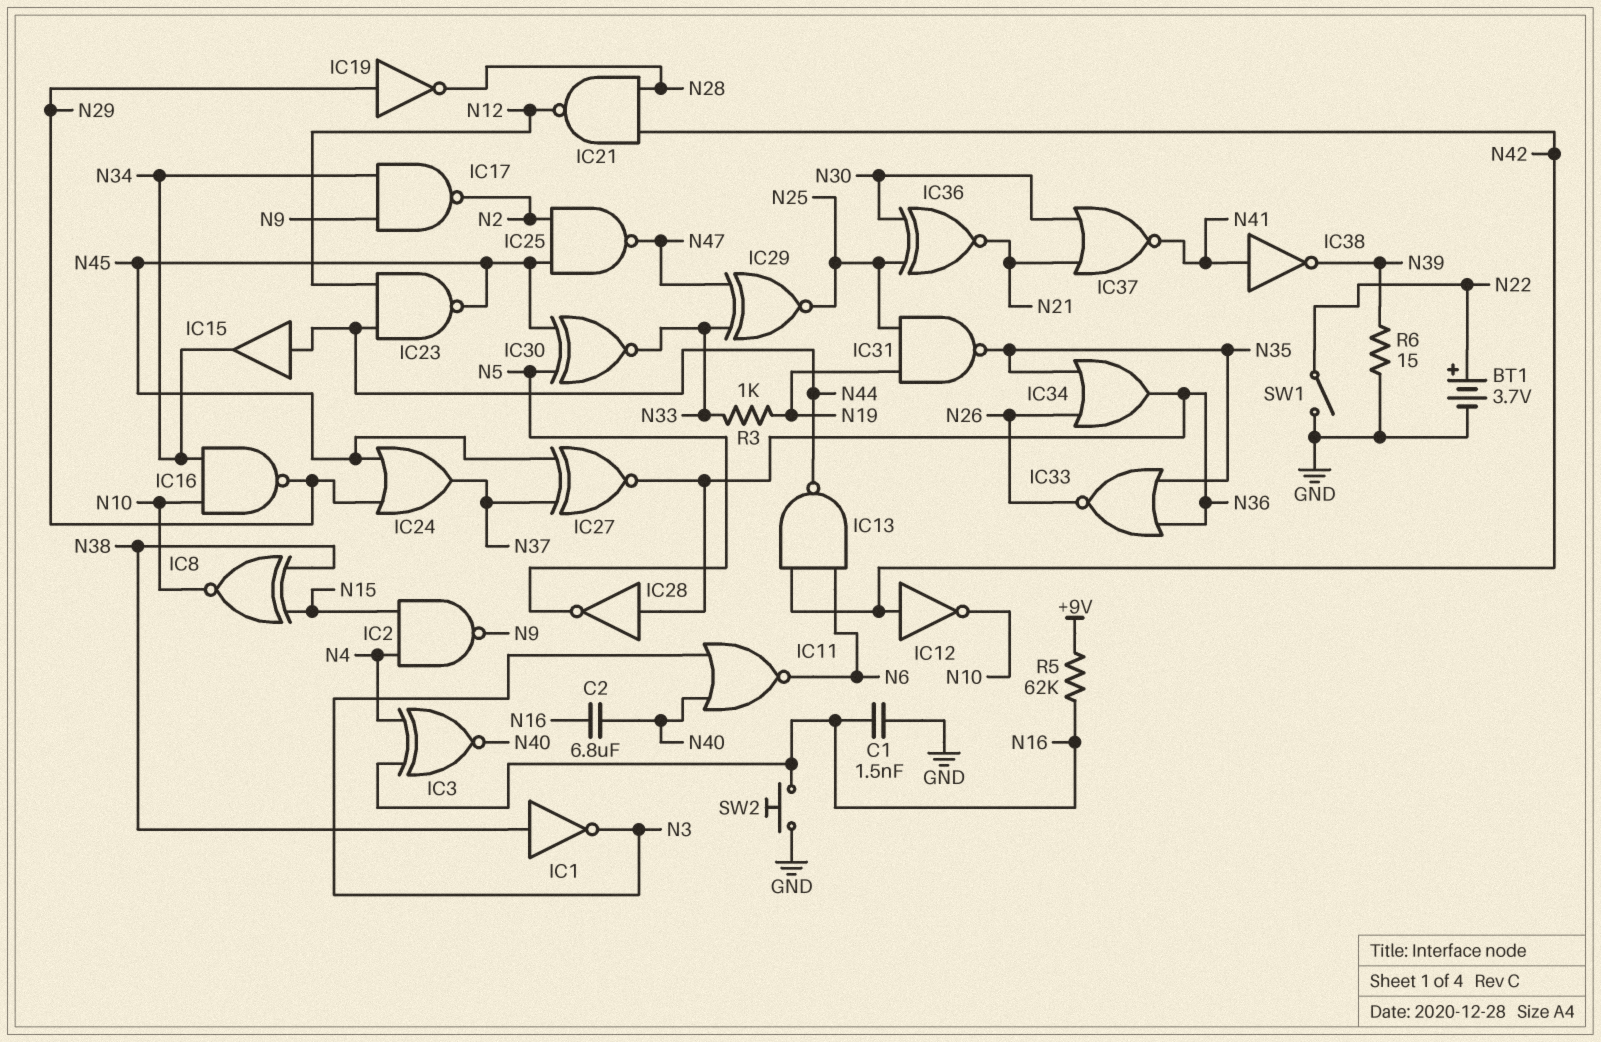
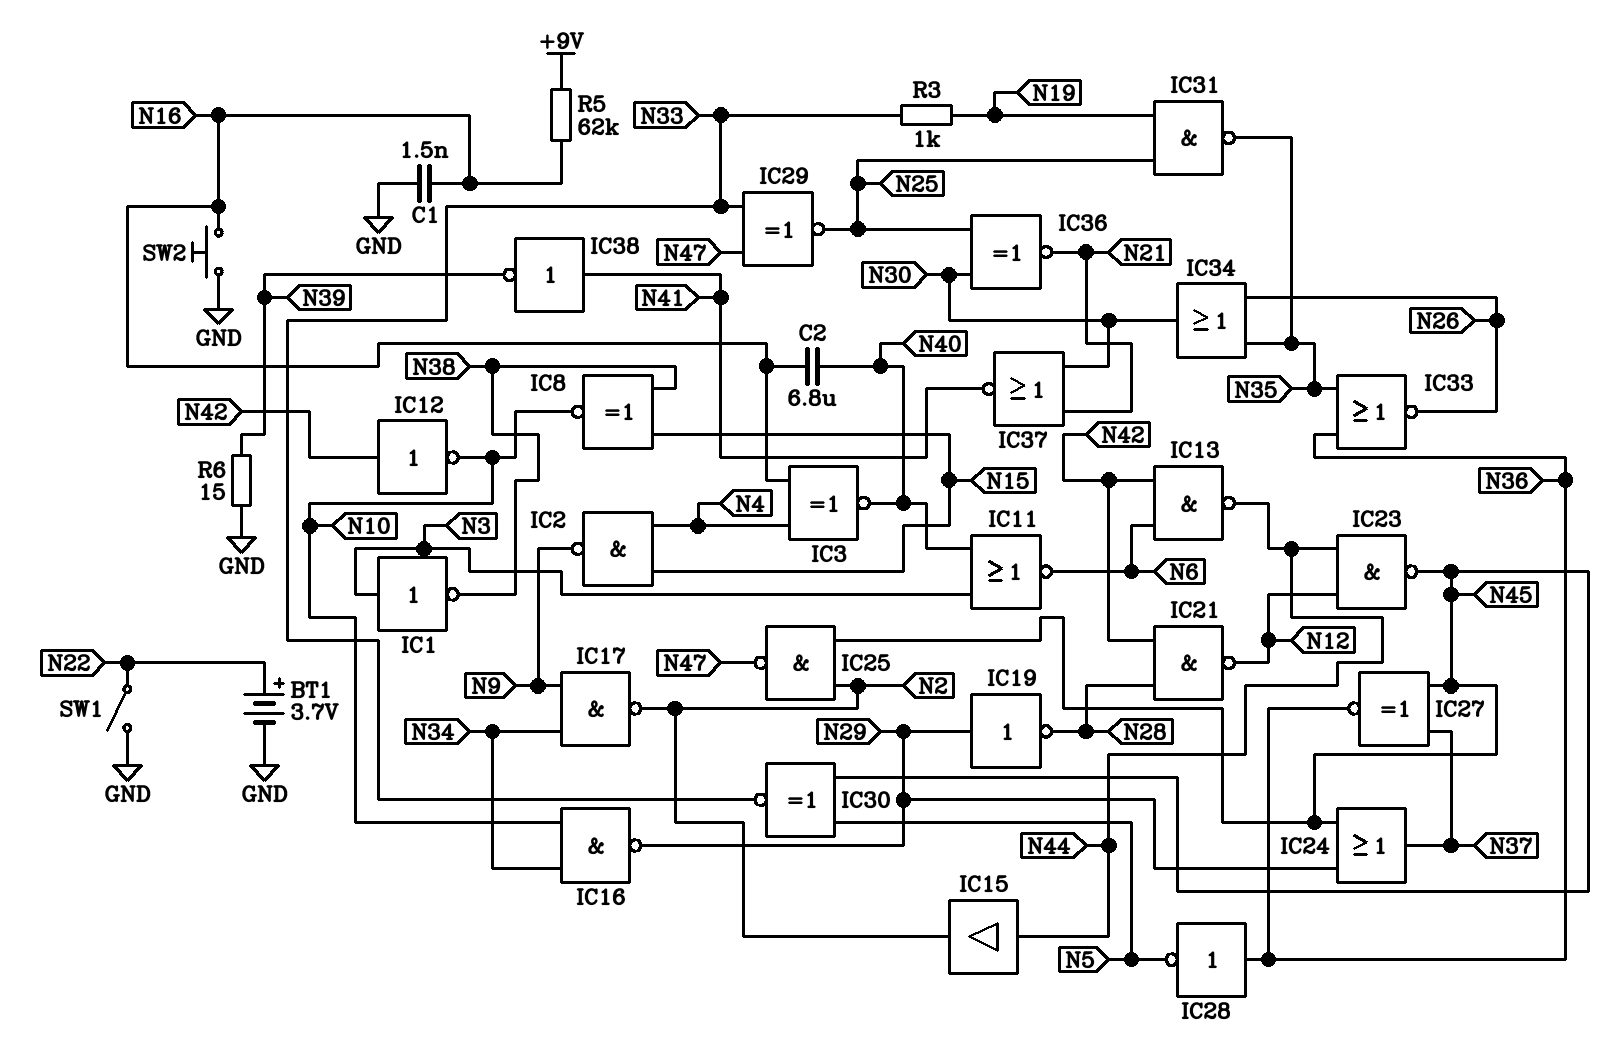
IC1: NOT (in N38, out N3) -> NOT (in N3, out N38)
IC15: buffer (in N44, out N34) -> buffer (in N44, out N2)
IC34: OR (in N26, in N35, out N36) -> OR (in N26, in N35, out N30)

